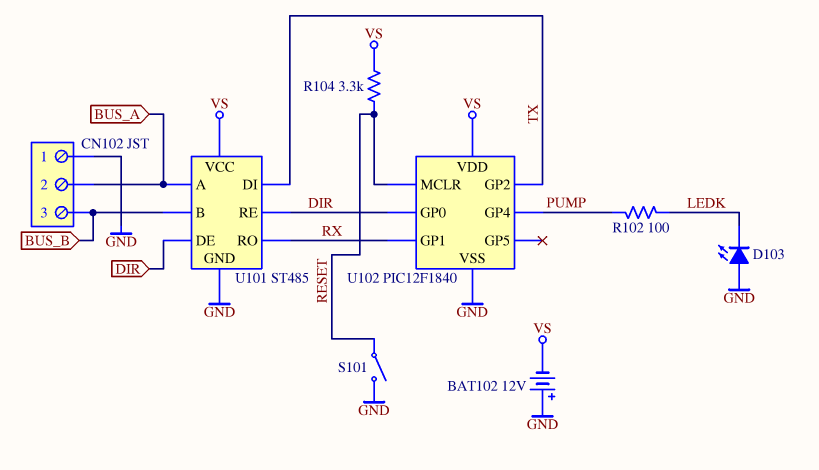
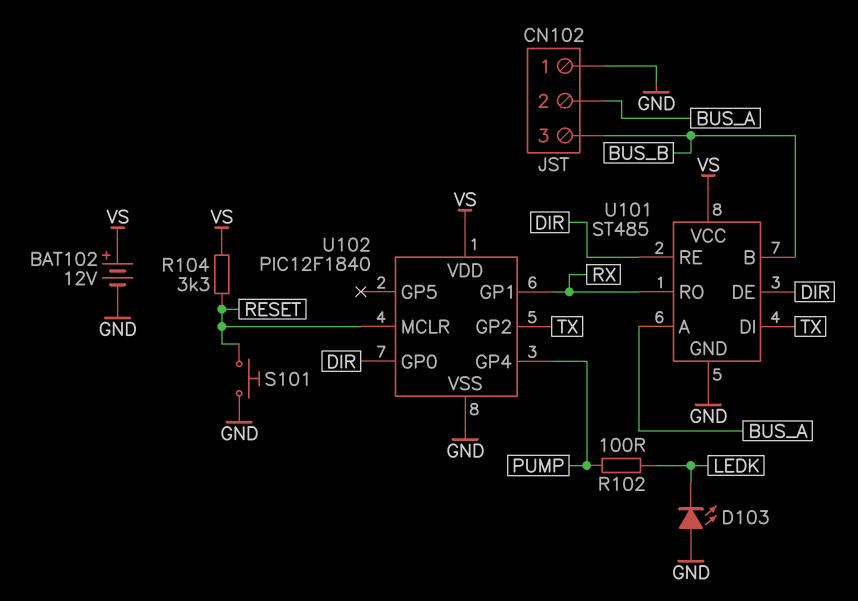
BAT102: 12V (plus GND, minus VS) -> 12V (plus VS, minus GND)
S101: switch (GND, RESET) -> button (GND, RESET)

